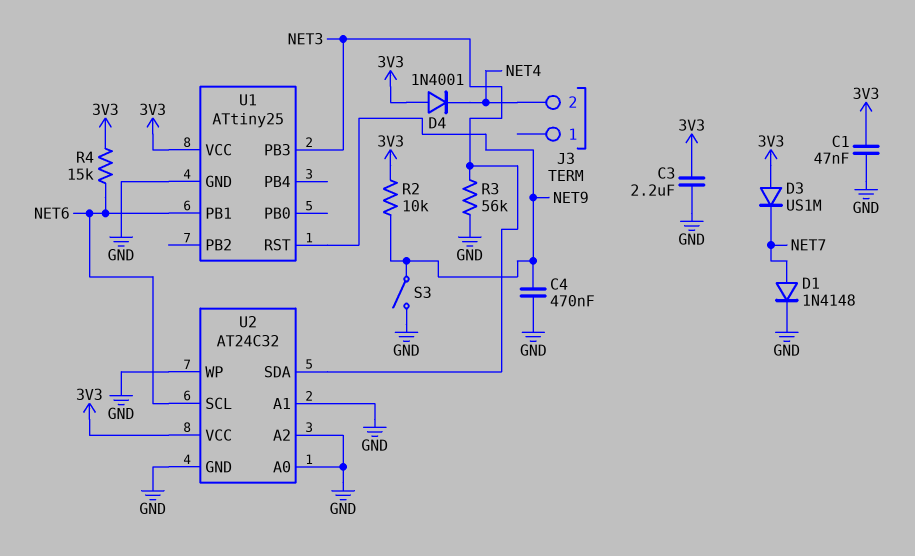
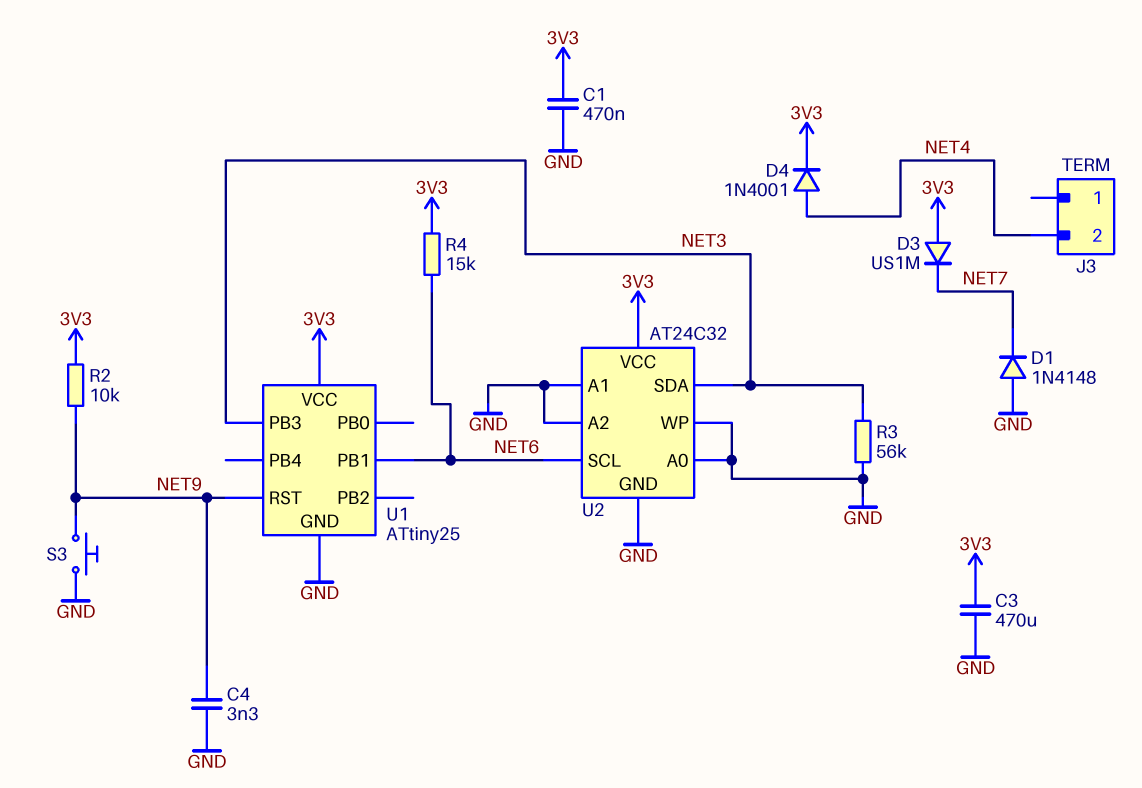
C1: 47nF (3V3, GND) -> 470nF (3V3, GND)
C3: 2.2uF (3V3, GND) -> 470uF (3V3, GND)
C4: 470nF (GND, NET9) -> 3.3nF (GND, NET9)
D1: diode 1N4148 (A NET7, K GND) -> diode 1N4148 (A GND, K NET7)
D4: diode 1N4001 (A 3V3, K NET4) -> diode 1N4001 (A NET4, K 3V3)
S3: switch (GND, NET9) -> button (GND, NET9)

